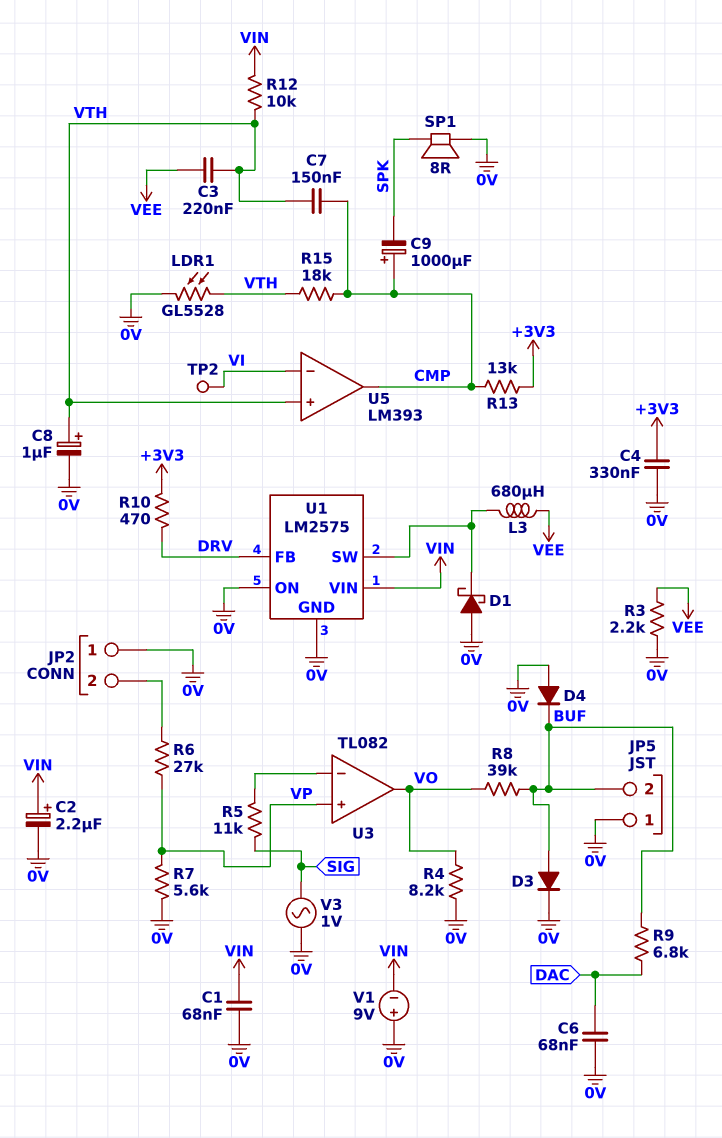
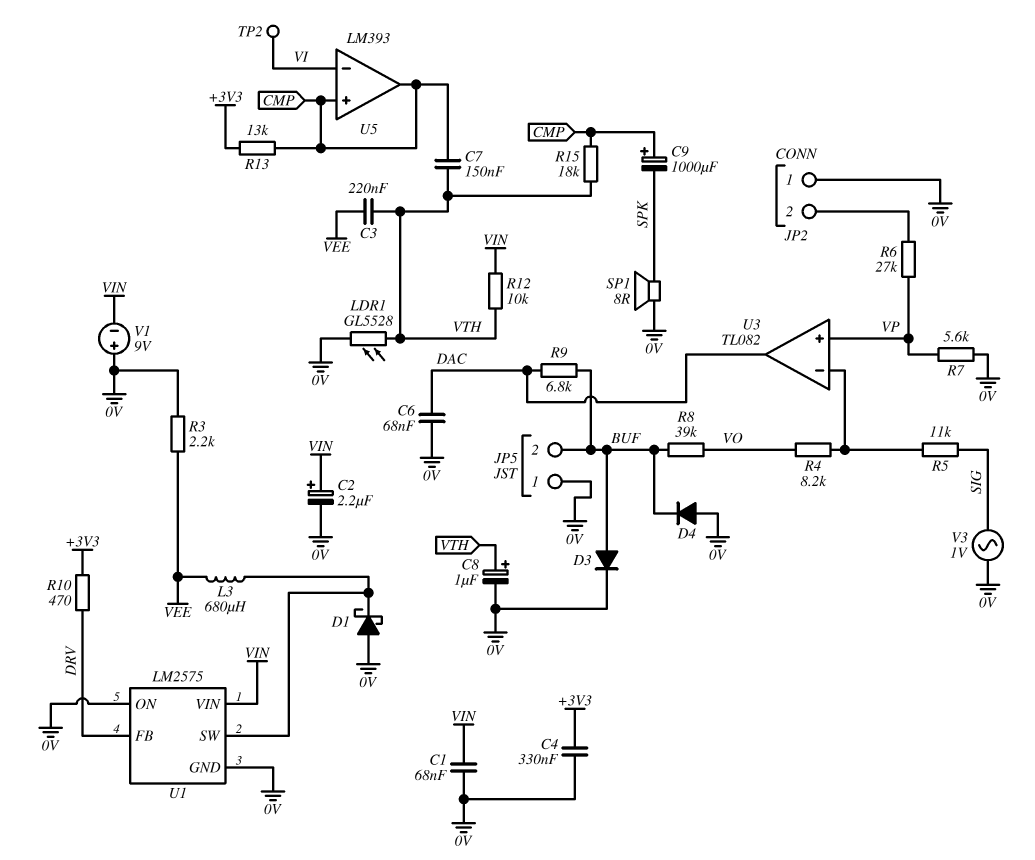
R4: 8.2k (0V, VO) -> 8.2k (U3/in-, VO)
U3 pin out: VO -> DAC
U5 pin in+: VTH -> CMP

